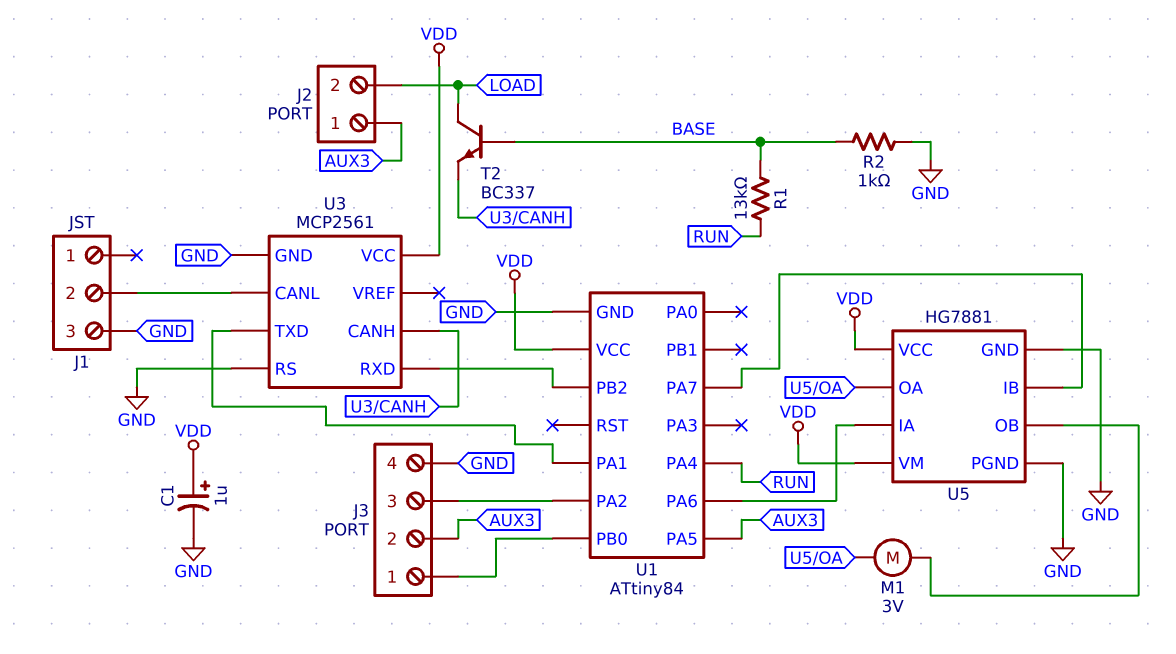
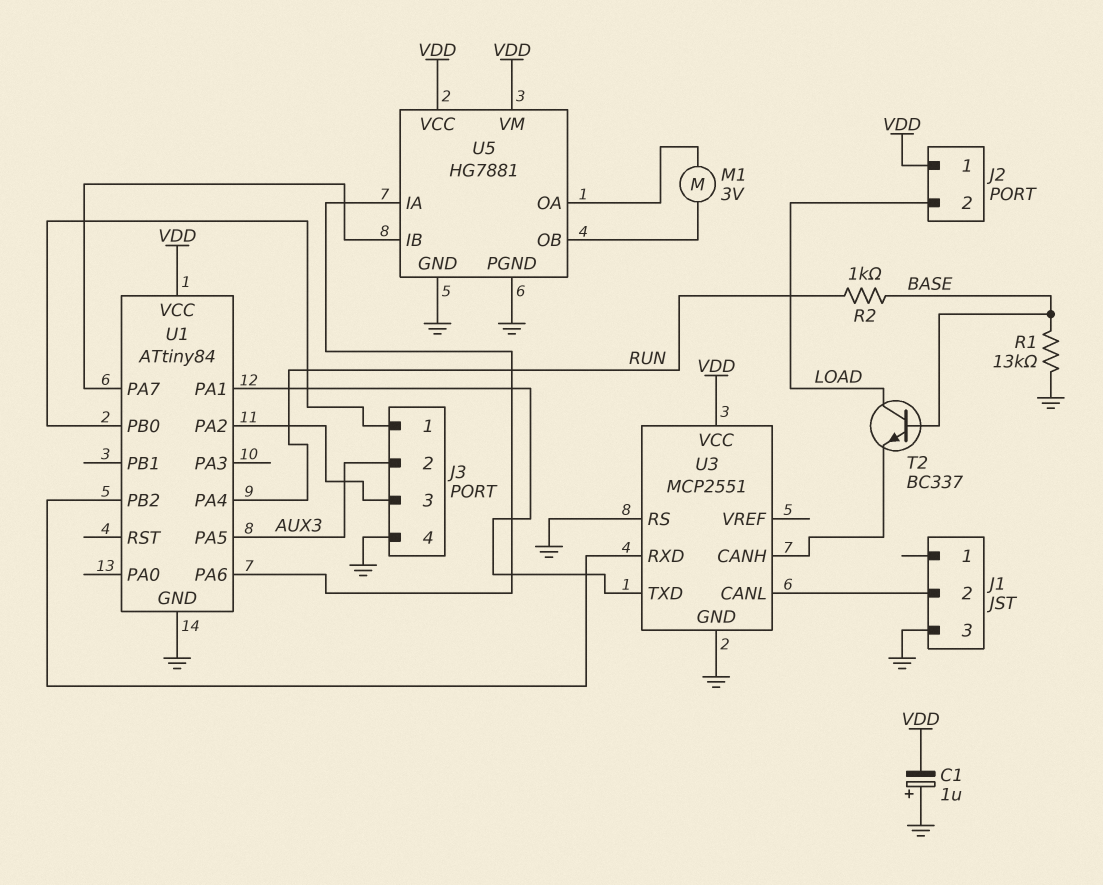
C1: 1uF (plus VDD, minus GND) -> 1uF (plus GND, minus VDD)
J2 pin 1: AUX3 -> VDD
R1: 13k (BASE, RUN) -> 13k (BASE, GND)
R2: 1k (BASE, GND) -> 1k (BASE, RUN)
U3: MCP2561 -> MCP2551

